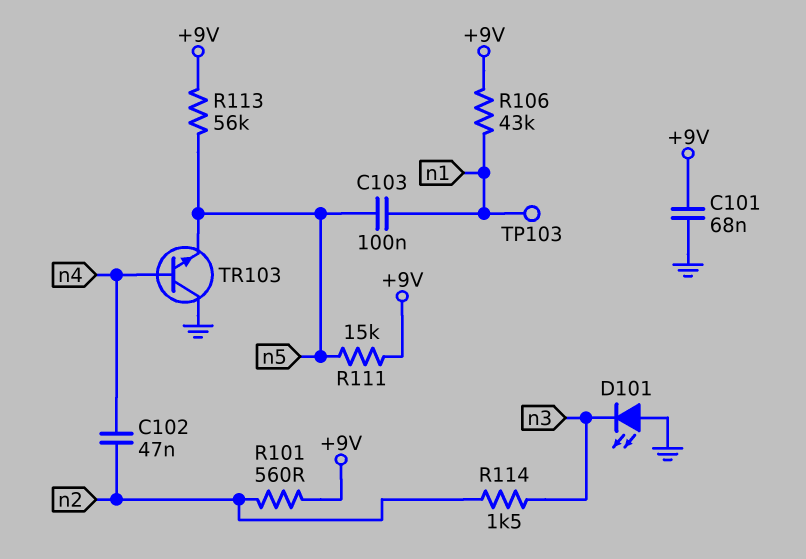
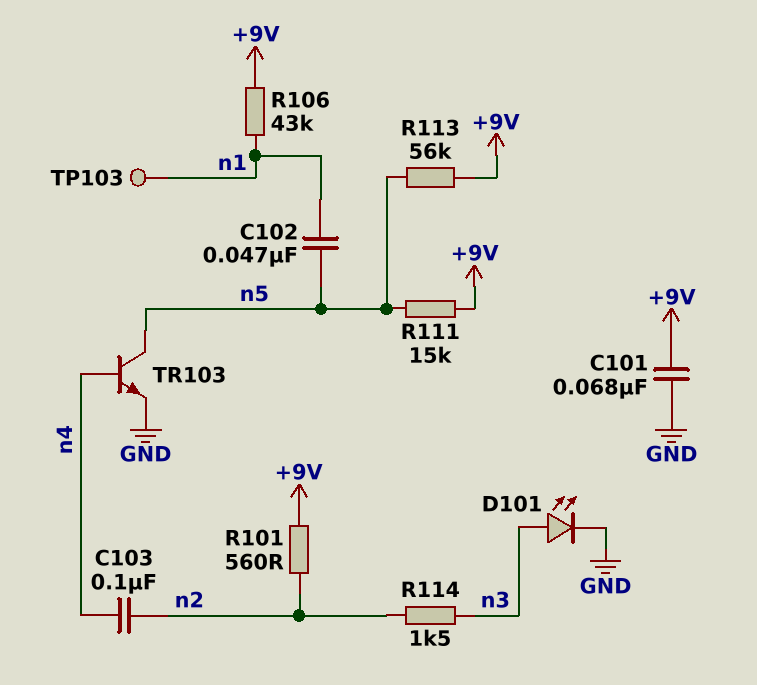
C102: 47nF (n2, n4) -> 47nF (n1, n5)
C103: 100nF (n1, n5) -> 100nF (n2, n4)
D101: LED (A GND, K n3) -> LED (A n3, K GND)
TR103: NPN (B n4, C GND, E n5) -> NPN (B n4, C n5, E GND)

